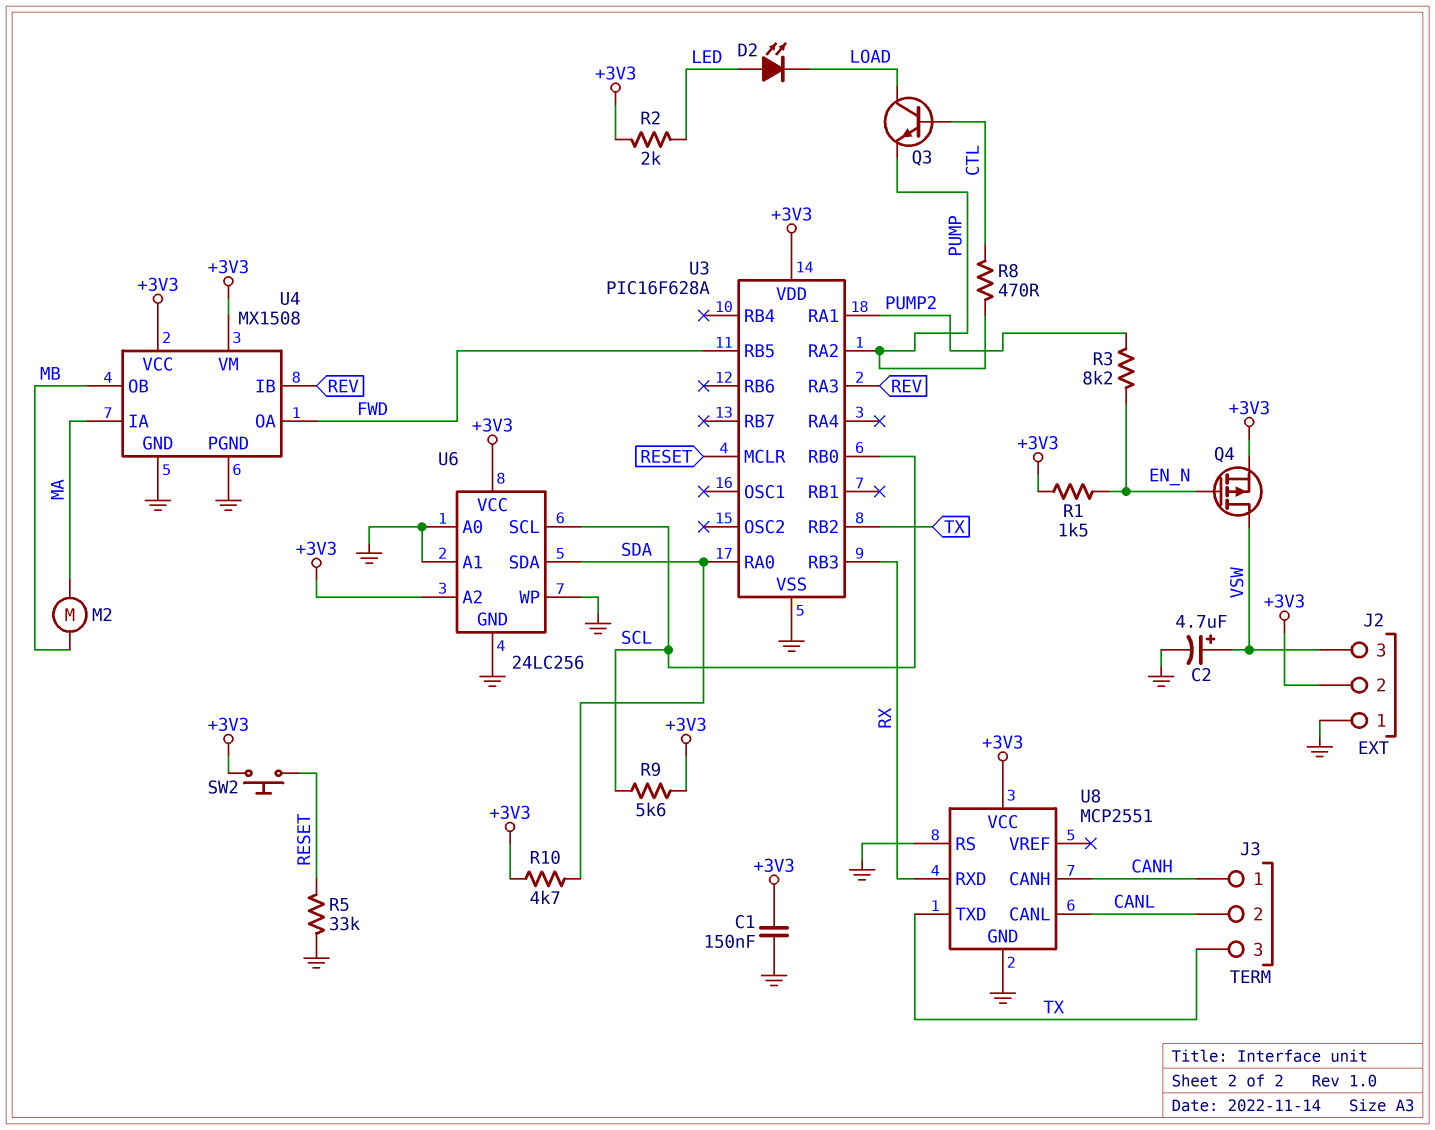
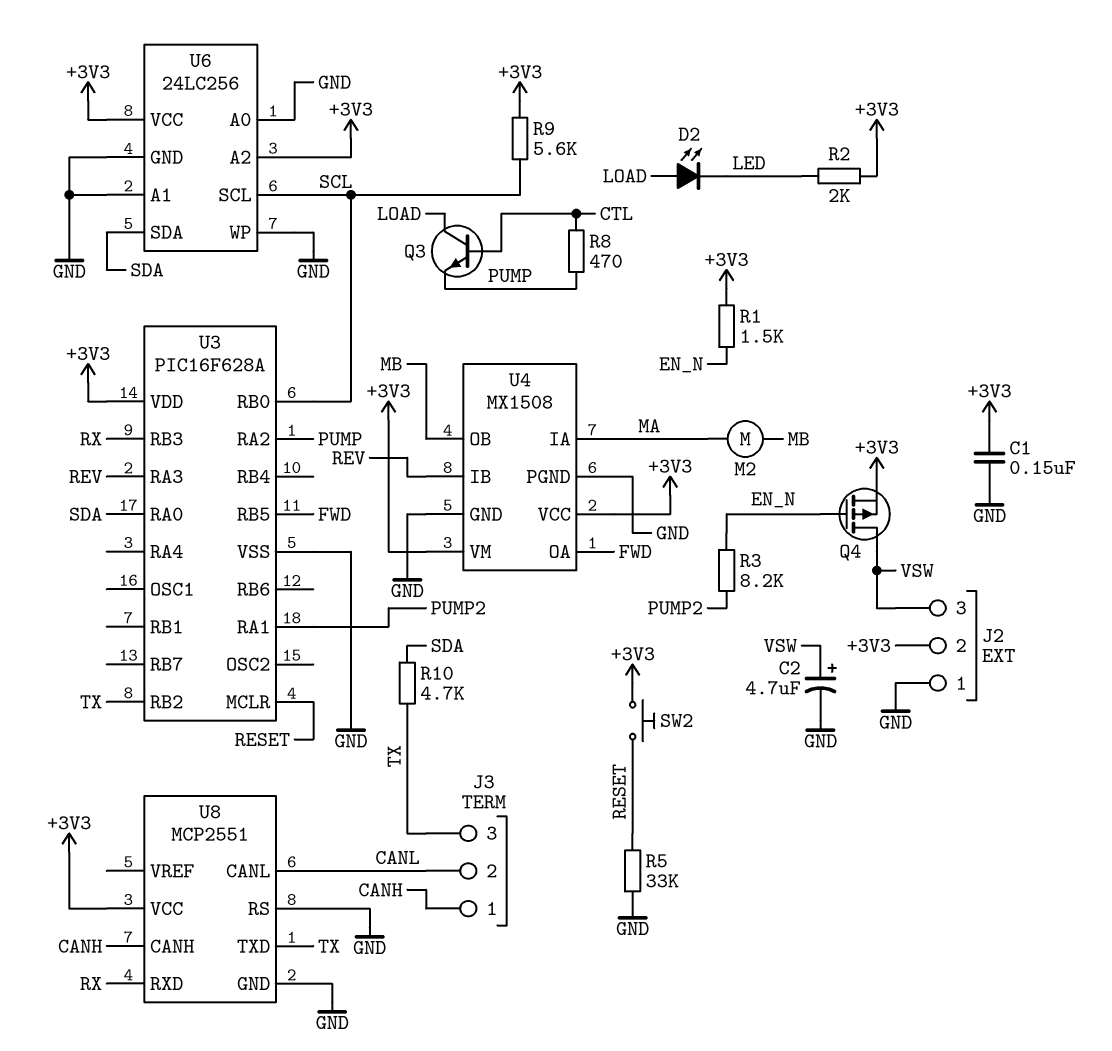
D2: LED (A LED, K LOAD) -> LED (A LOAD, K LED)
R10: 4.7k (+3V3, SDA) -> 4.7k (SDA, TX)

